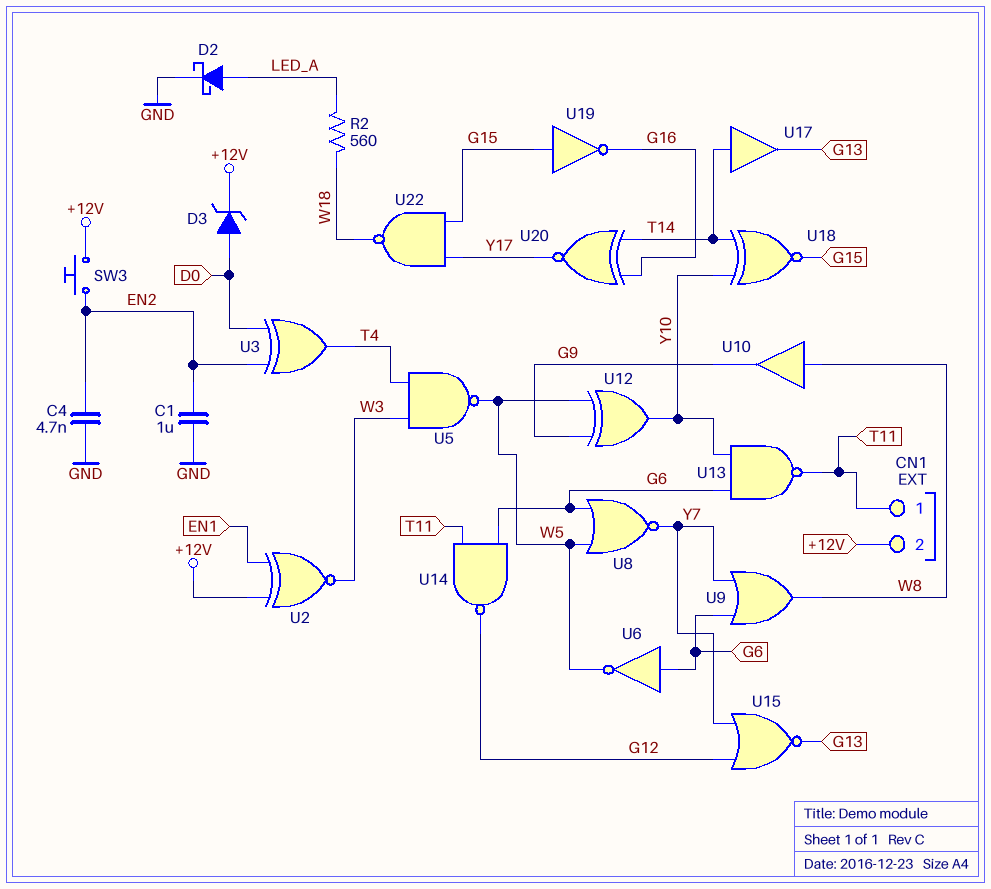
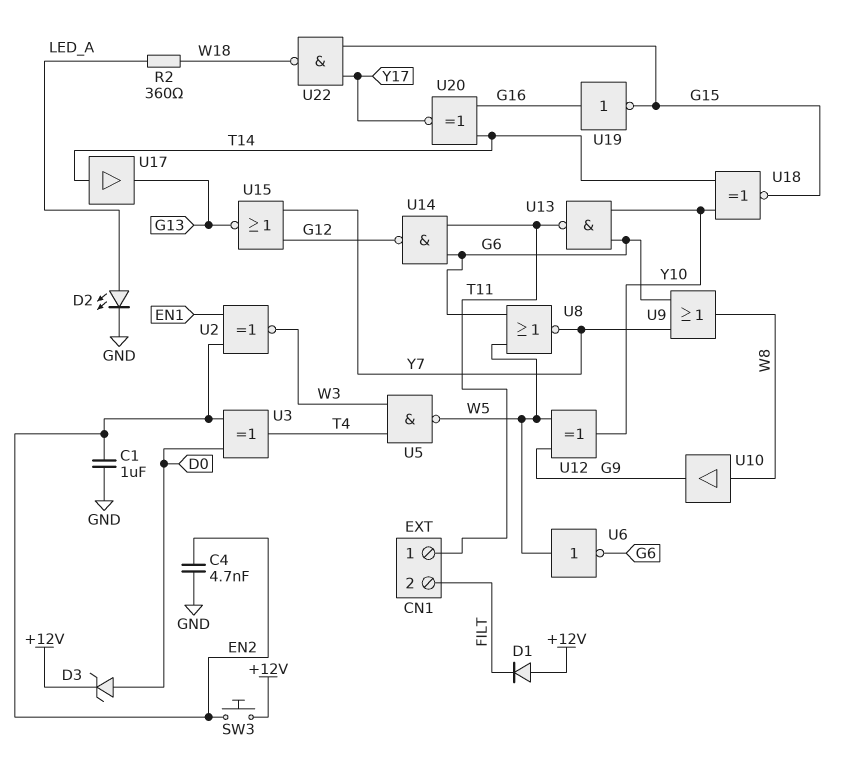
CN1 pin 2: +12V -> FILT
D1: none -> diode (A +12V, K FILT)
D2: schottky (A LED_A, K GND) -> LED (A LED_A, K GND)
R2: 560 (LED_A, W18) -> 360 (LED_A, W18)
U2: XNOR (in +12V, in EN1, out W3) -> XNOR (in EN1, in EN2, out W3)
U6: NOT (in G6, out W5) -> NOT (in W5, out G6)
U19: NOT (in G15, out G16) -> NOT (in G16, out G15)

